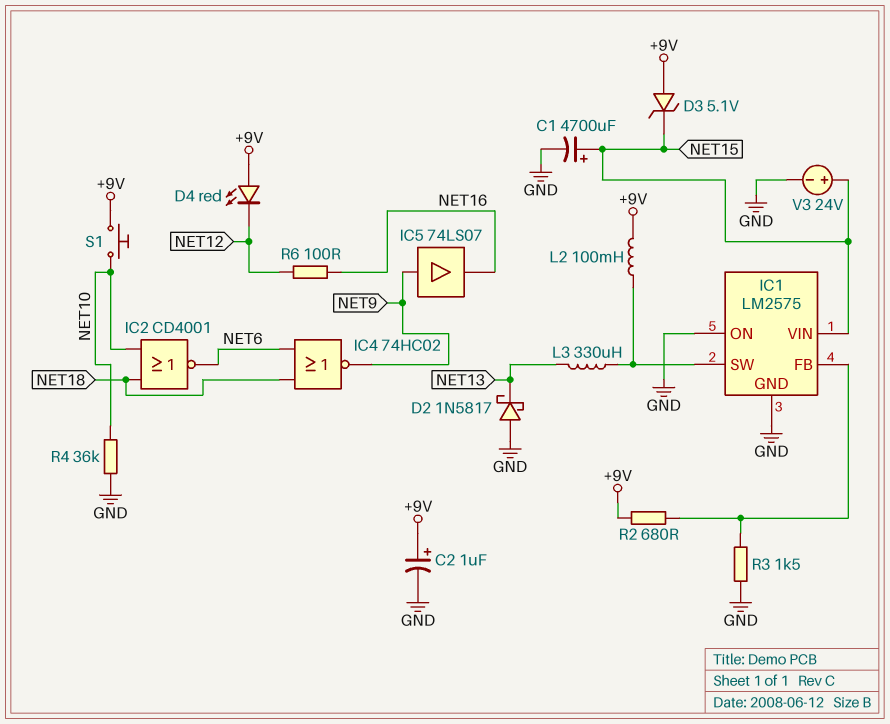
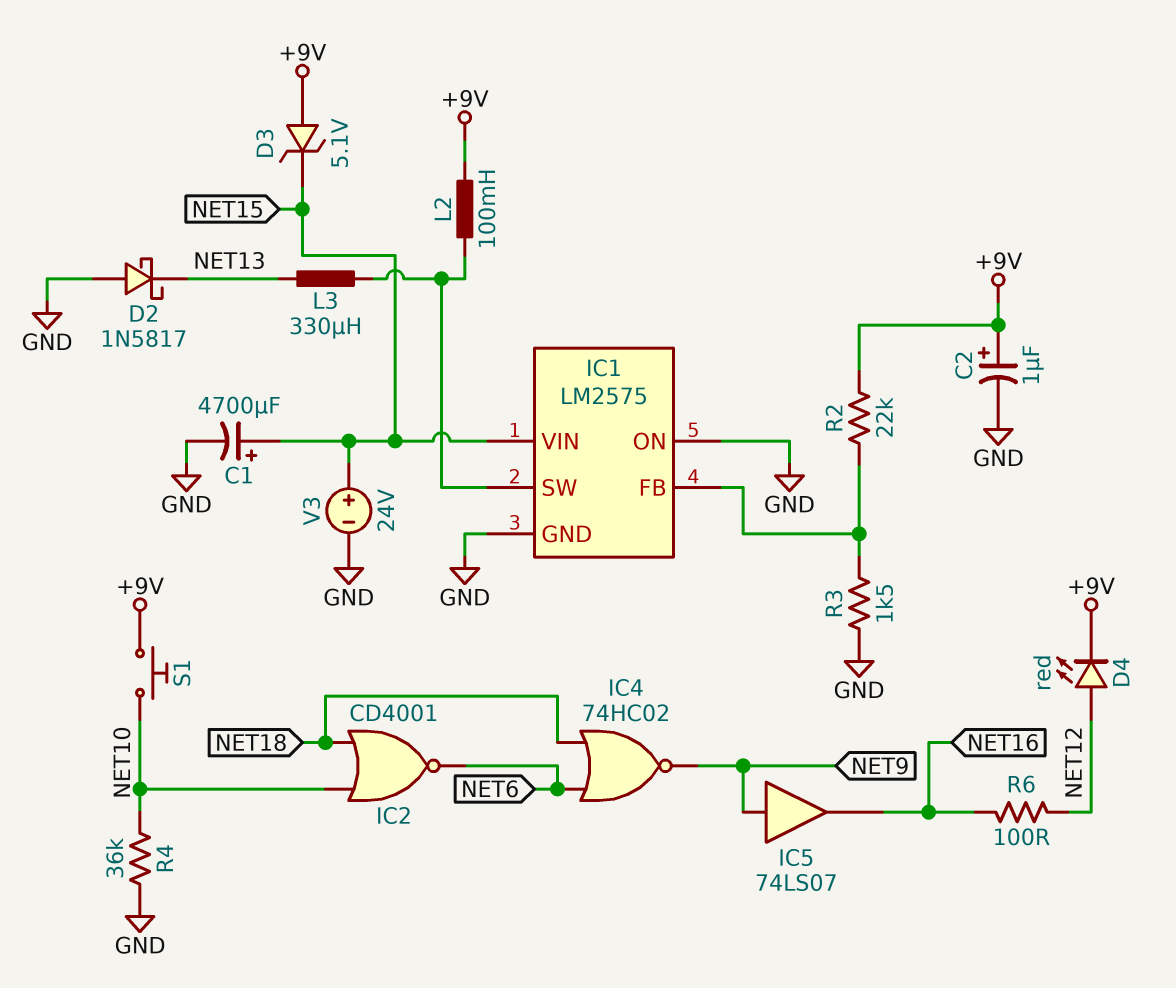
D4: LED red (A +9V, K NET12) -> LED red (A NET12, K +9V)
R2: 680 (+9V, IC1/FB) -> 22k (+9V, IC1/FB)

